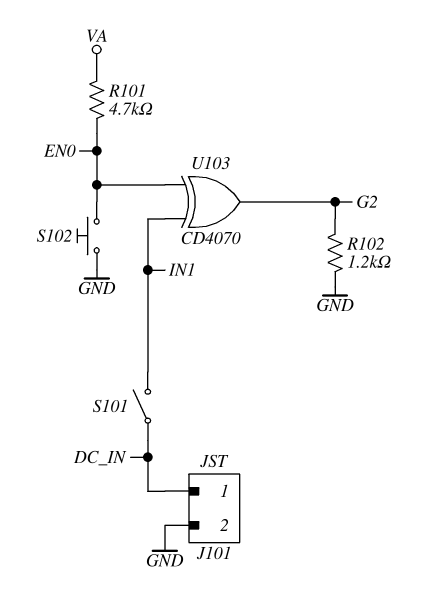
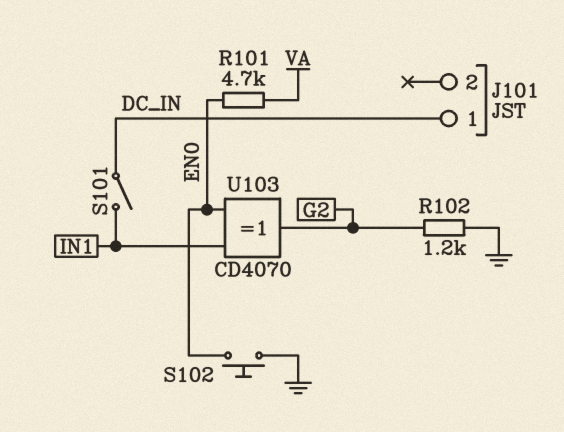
J101 pin 2: GND -> none

